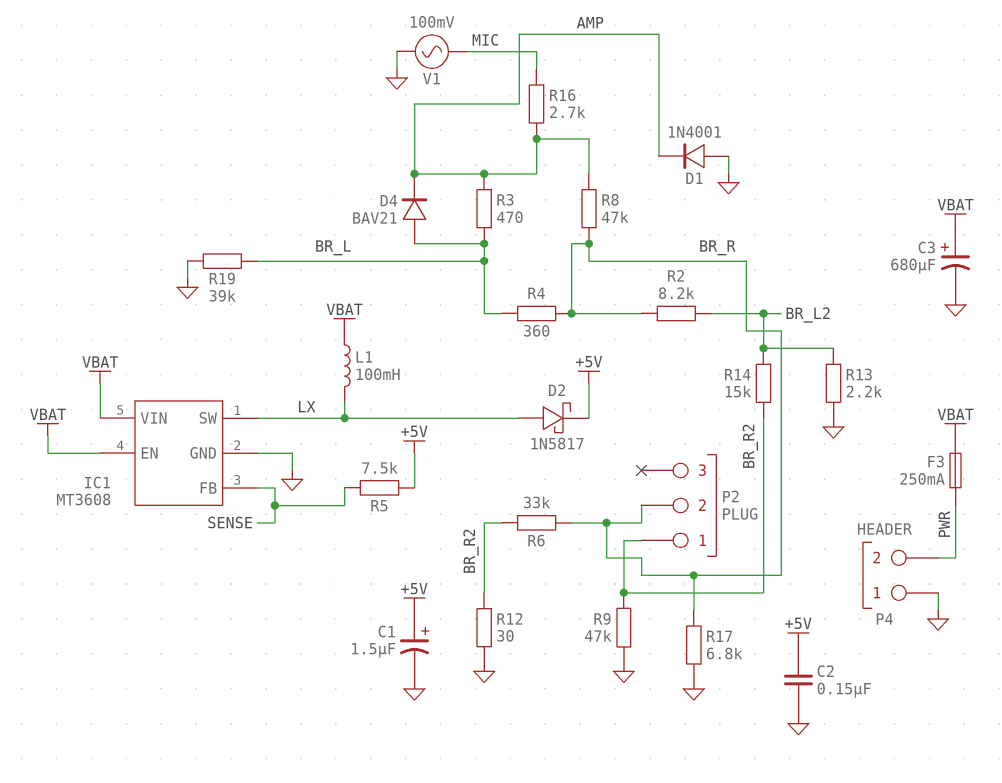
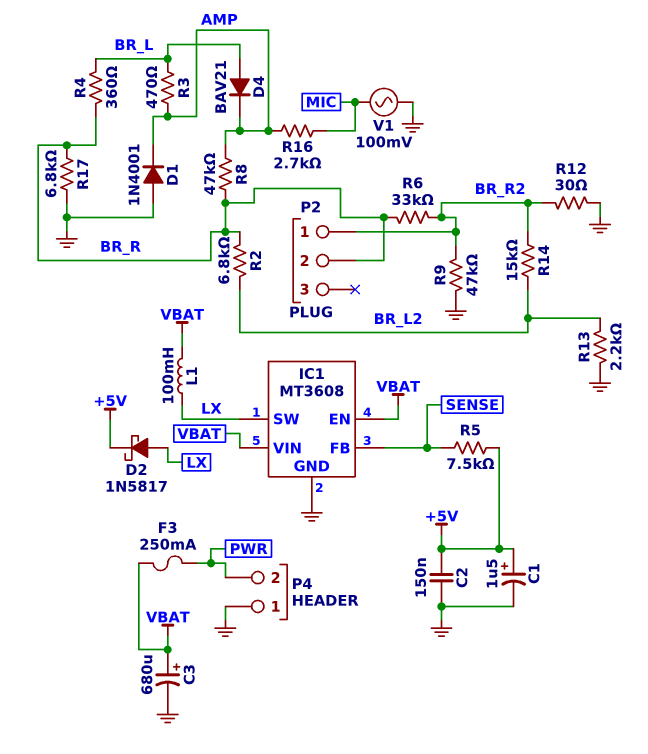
R2: 8.2k (BR_L2, BR_R) -> 6.8k (BR_L2, BR_R)
R19: 39k (BR_L, GND) -> none

